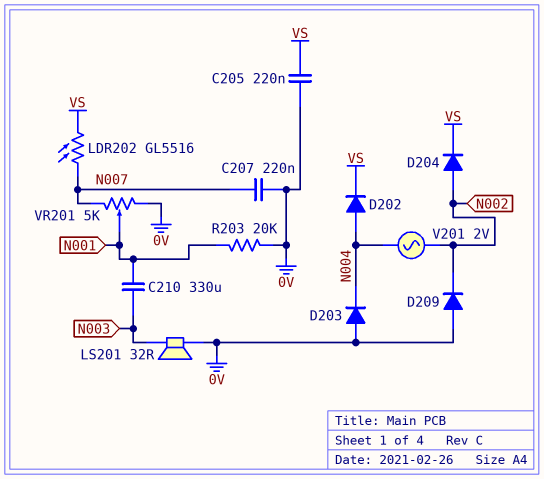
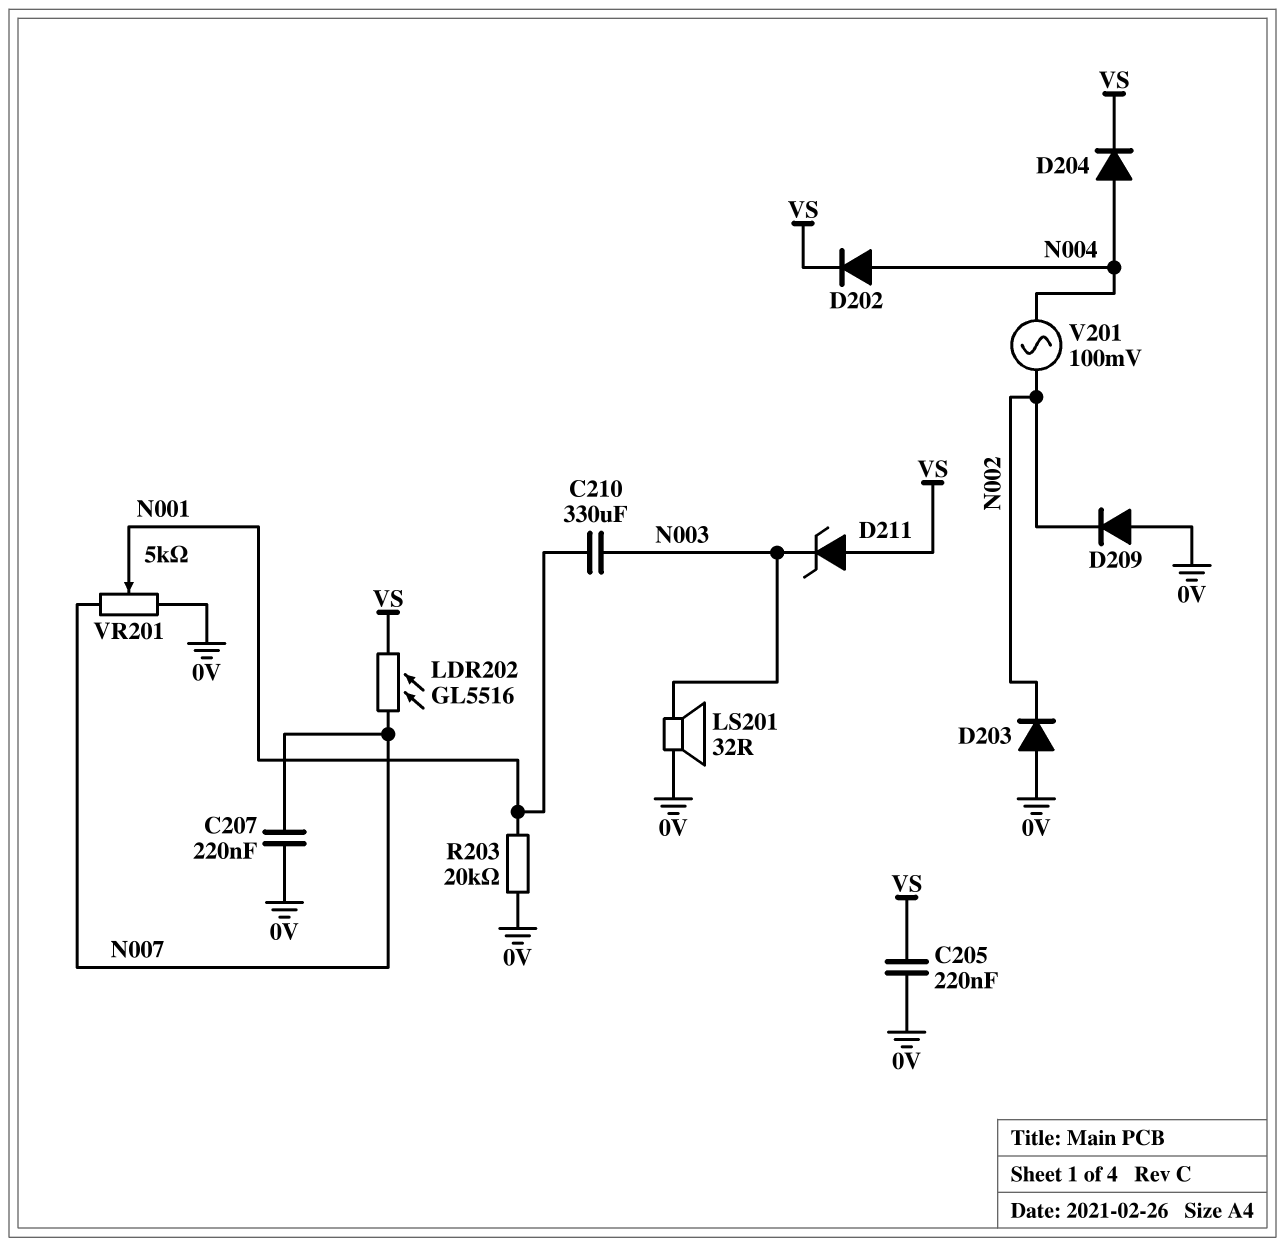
D203: diode (A 0V, K N004) -> diode (A 0V, K N002)
D204: diode (A N002, K VS) -> diode (A N004, K VS)
D211: none -> zener (A VS, K N003)
V201: AC 2V (N002, N004) -> AC 100mV (N002, N004)

